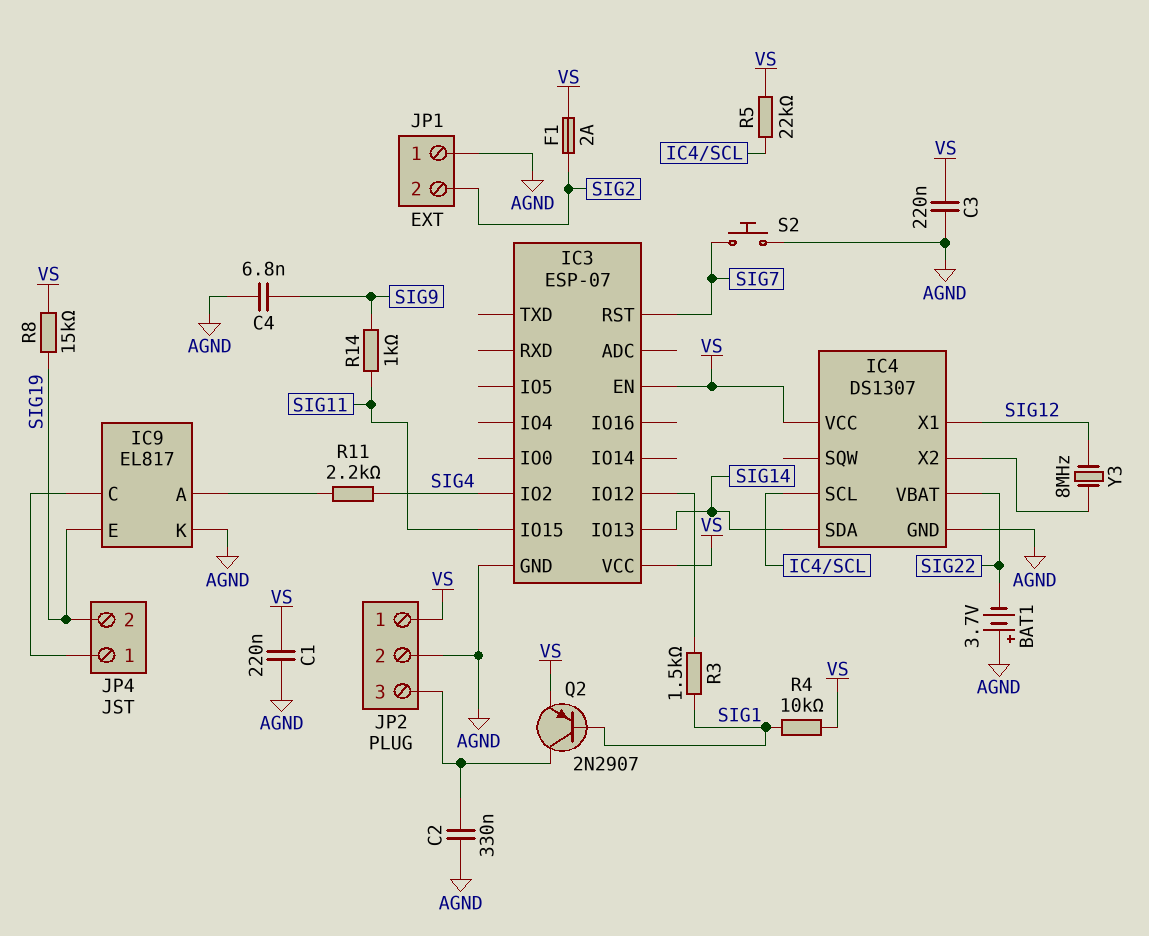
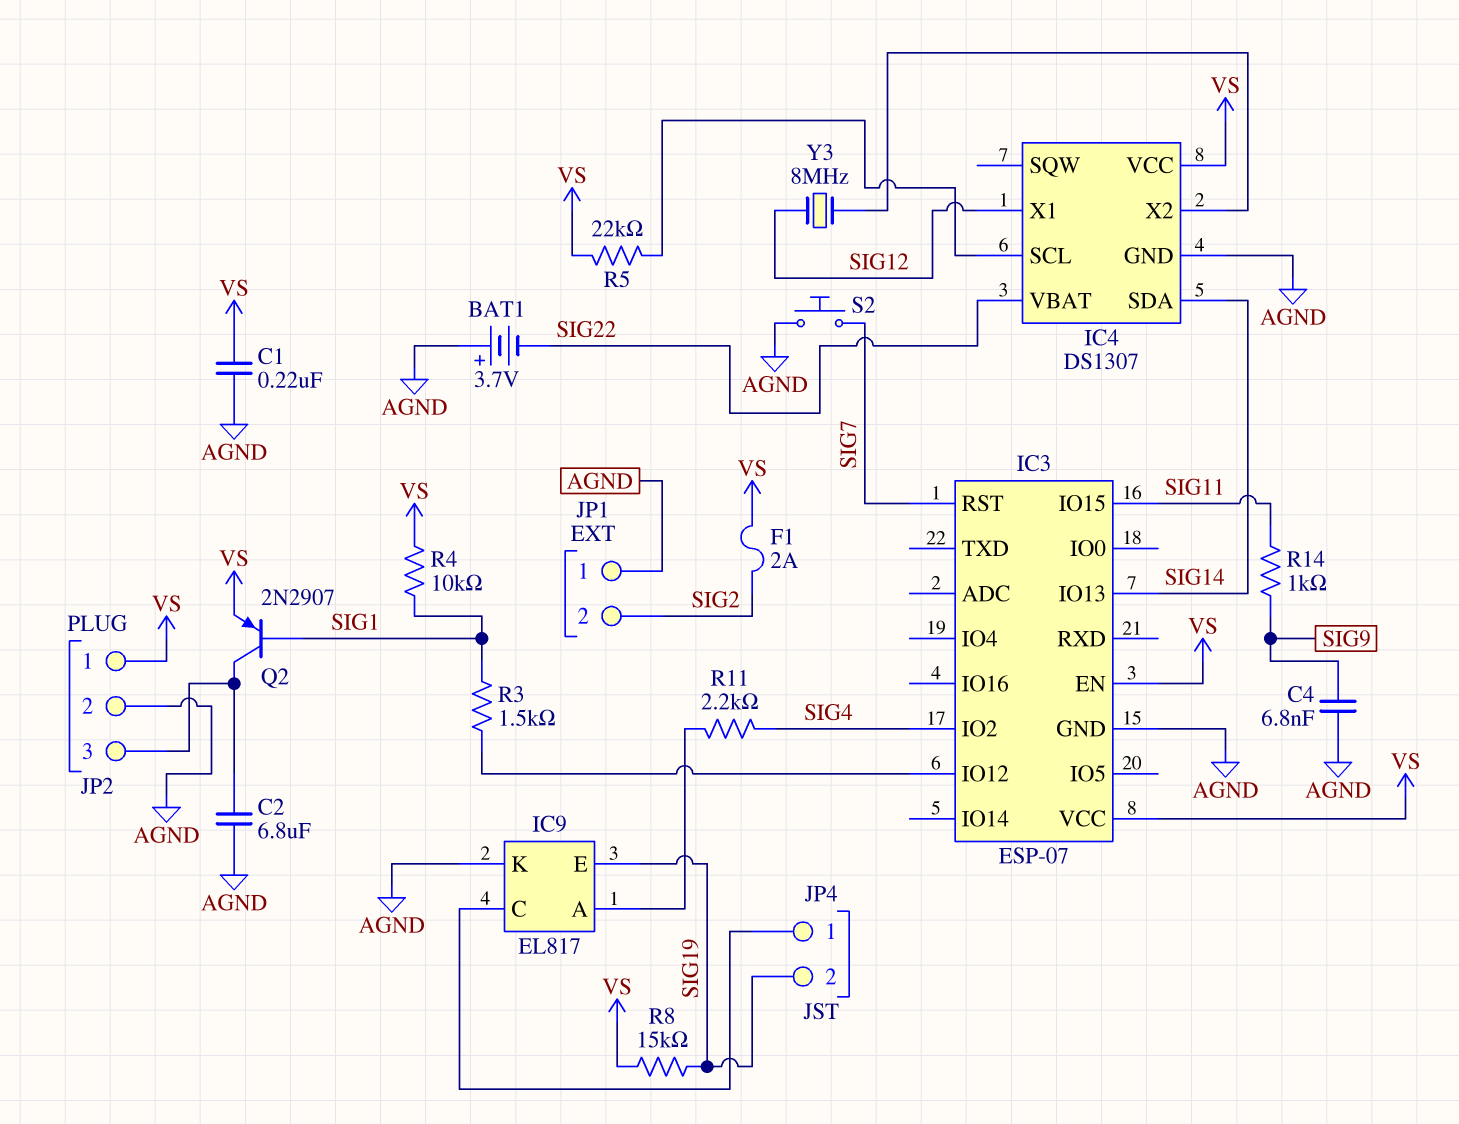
C2: 330nF (AGND, JP2/3) -> 6.8uF (AGND, JP2/3)
C3: 220nF (AGND, VS) -> none

